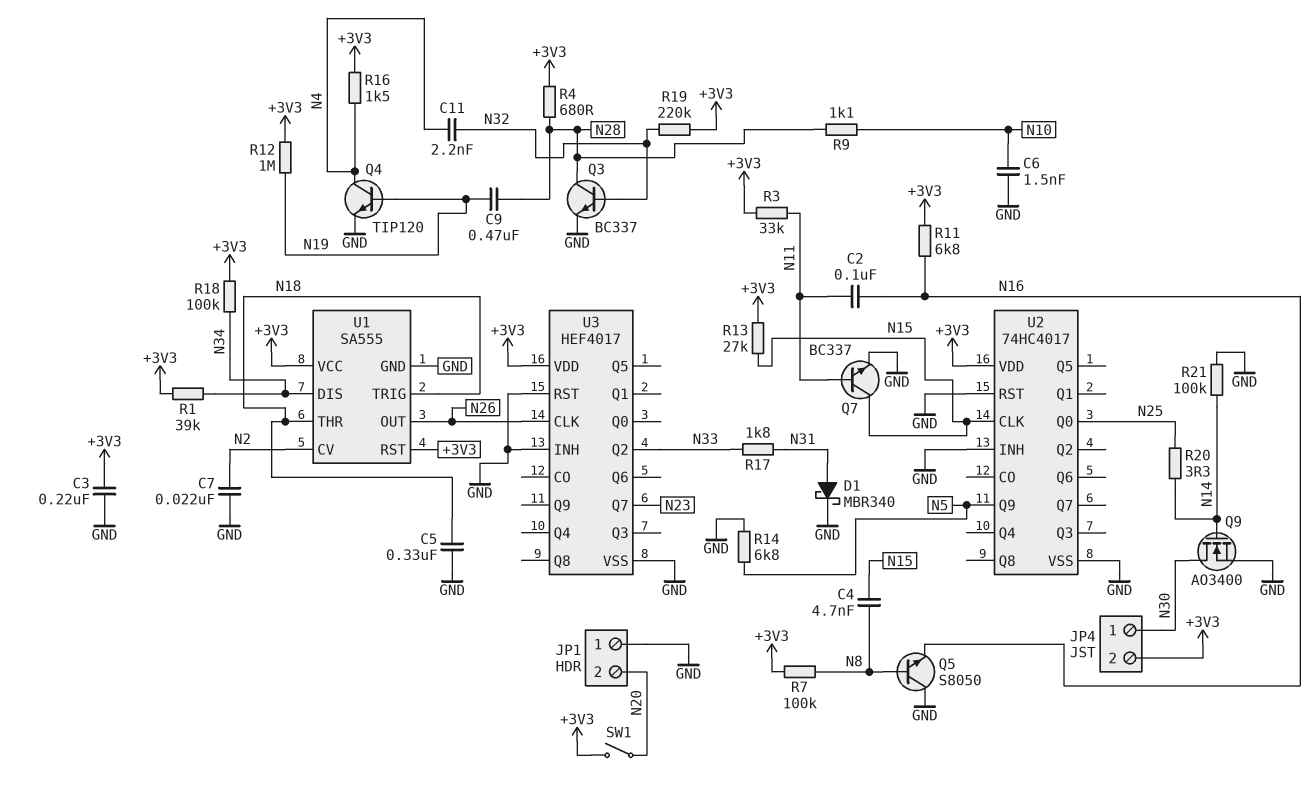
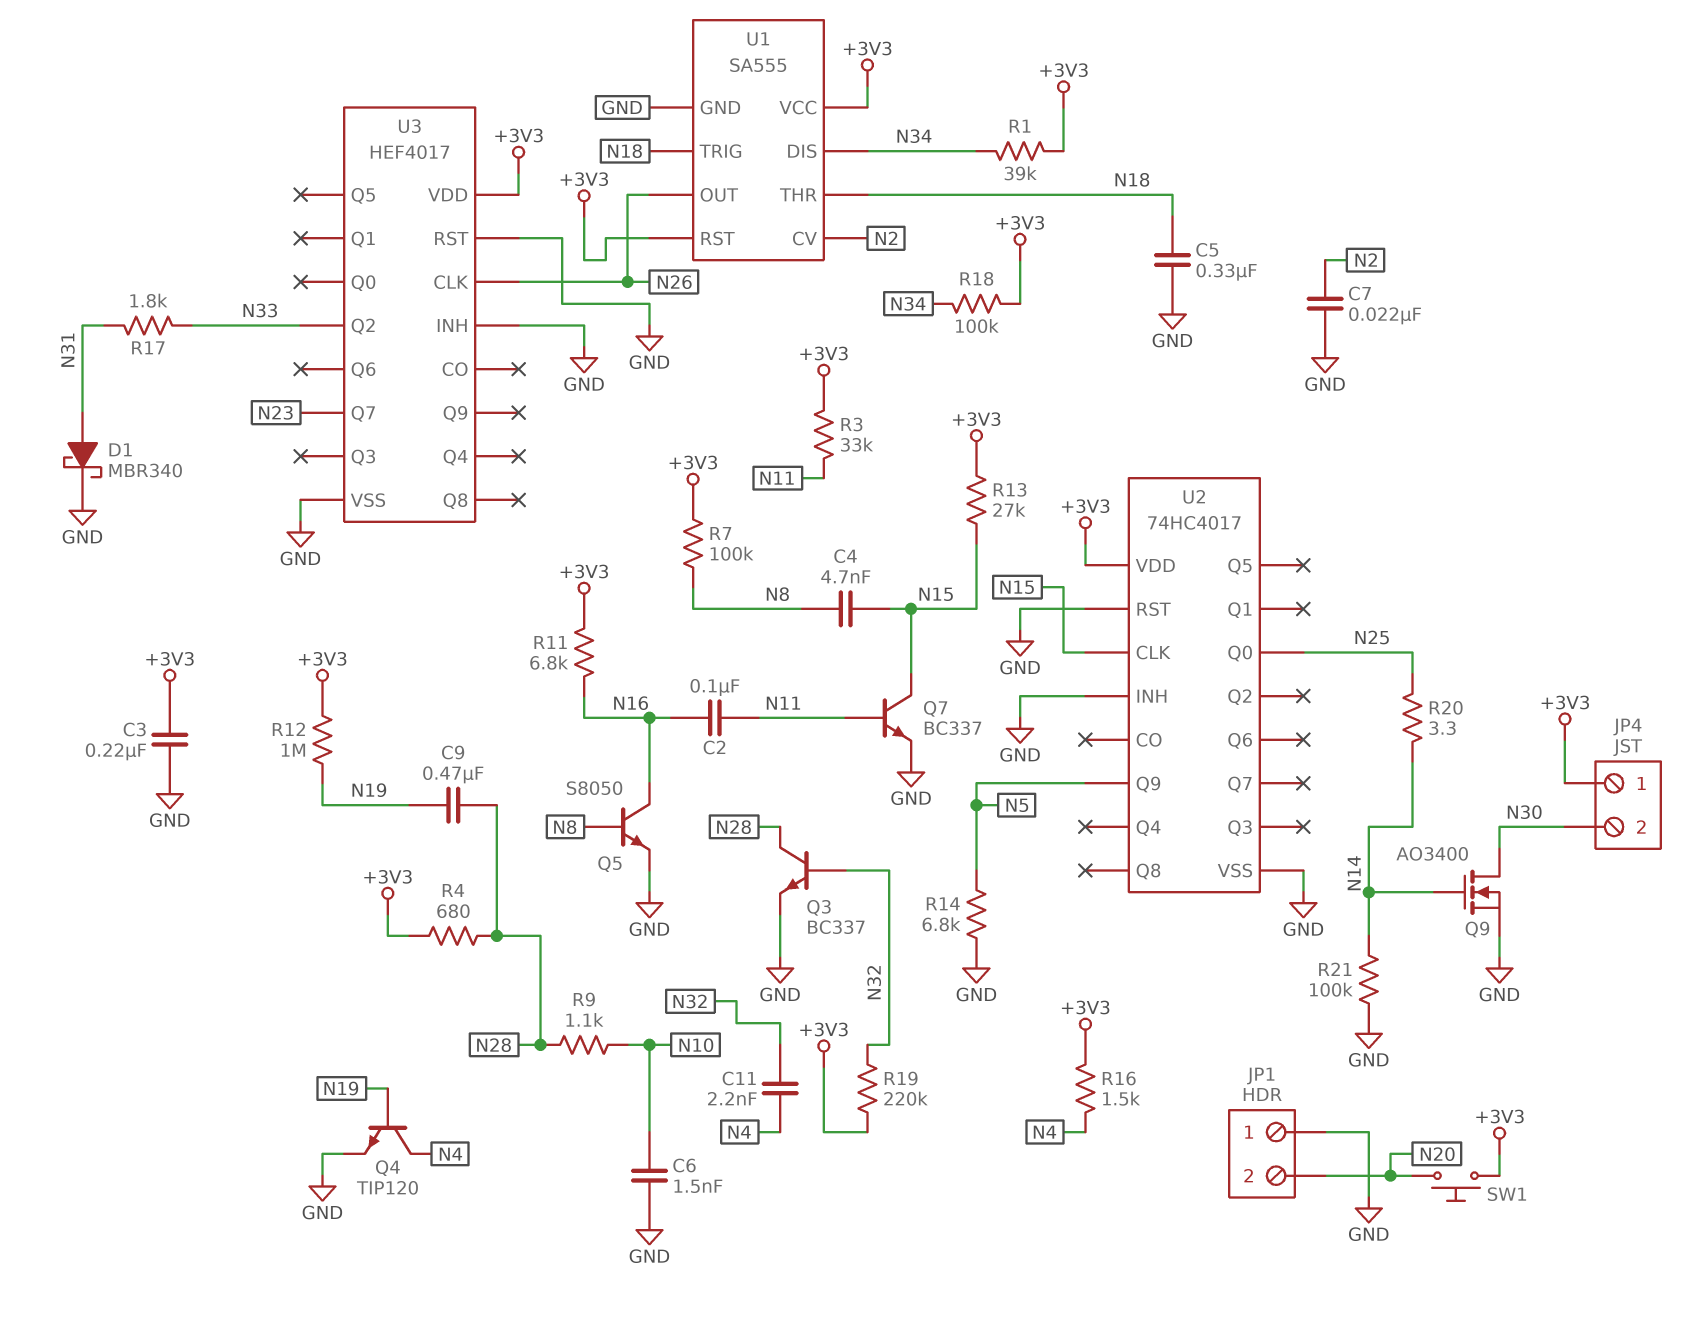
JP4 pin 1: N30 -> +3V3
JP4 pin 2: +3V3 -> N30
Q5: NPN S8050 (B N8, C GND, E N16) -> NPN S8050 (B N8, C N16, E GND)
SW1: switch (+3V3, N20) -> button (+3V3, N20)

